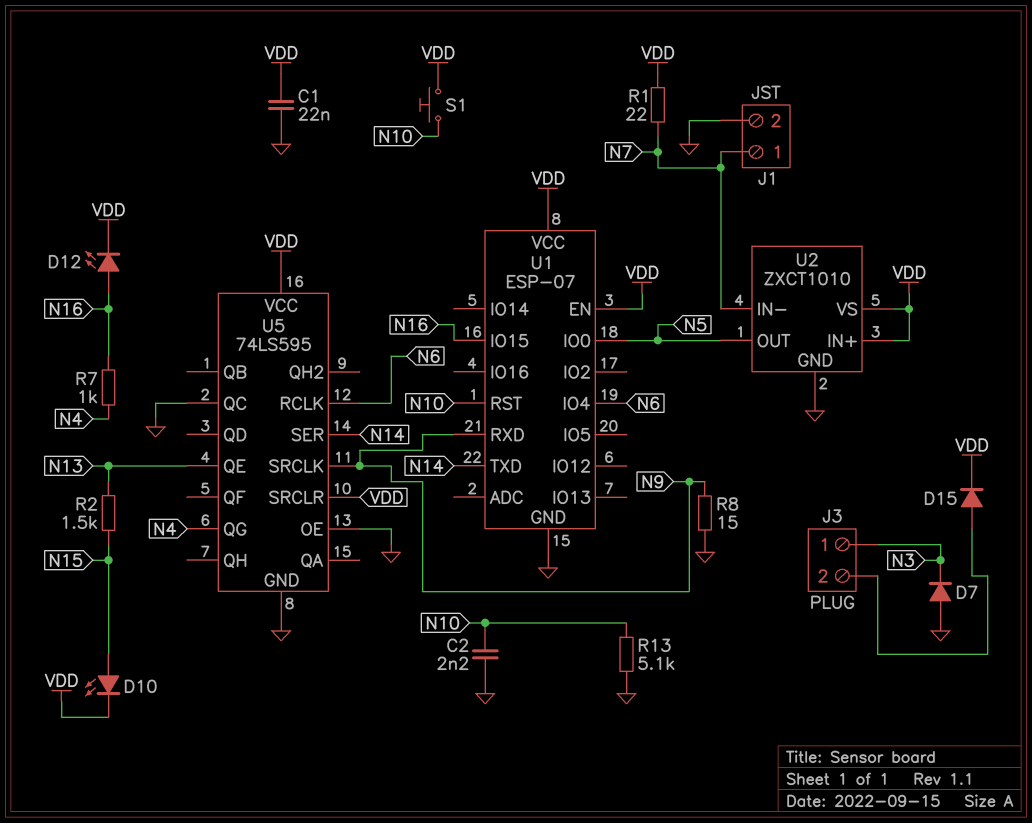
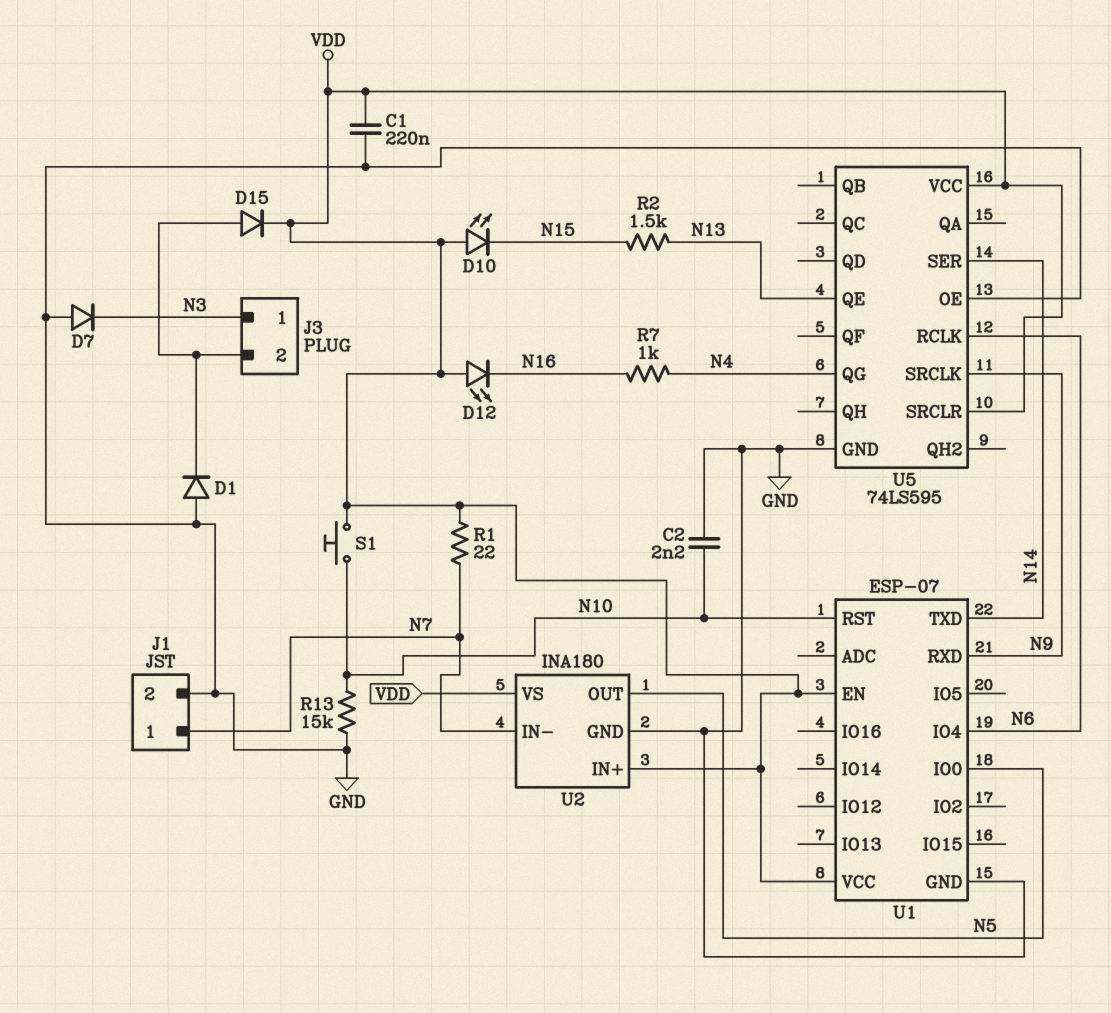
C1: 22nF (GND, VDD) -> 220nF (GND, VDD)
D1: none -> diode (A GND, K J3/2)
D10: LED (A N15, K VDD) -> LED (A VDD, K N15)
D12: LED (A N16, K VDD) -> LED (A VDD, K N16)
R8: 15 (GND, N9) -> none
R13: 5.1k (GND, N10) -> 15k (GND, N10)
U1 pin IO15: N16 -> none
U2: ZXCT1010 -> INA180
U5 pin QC: GND -> none

